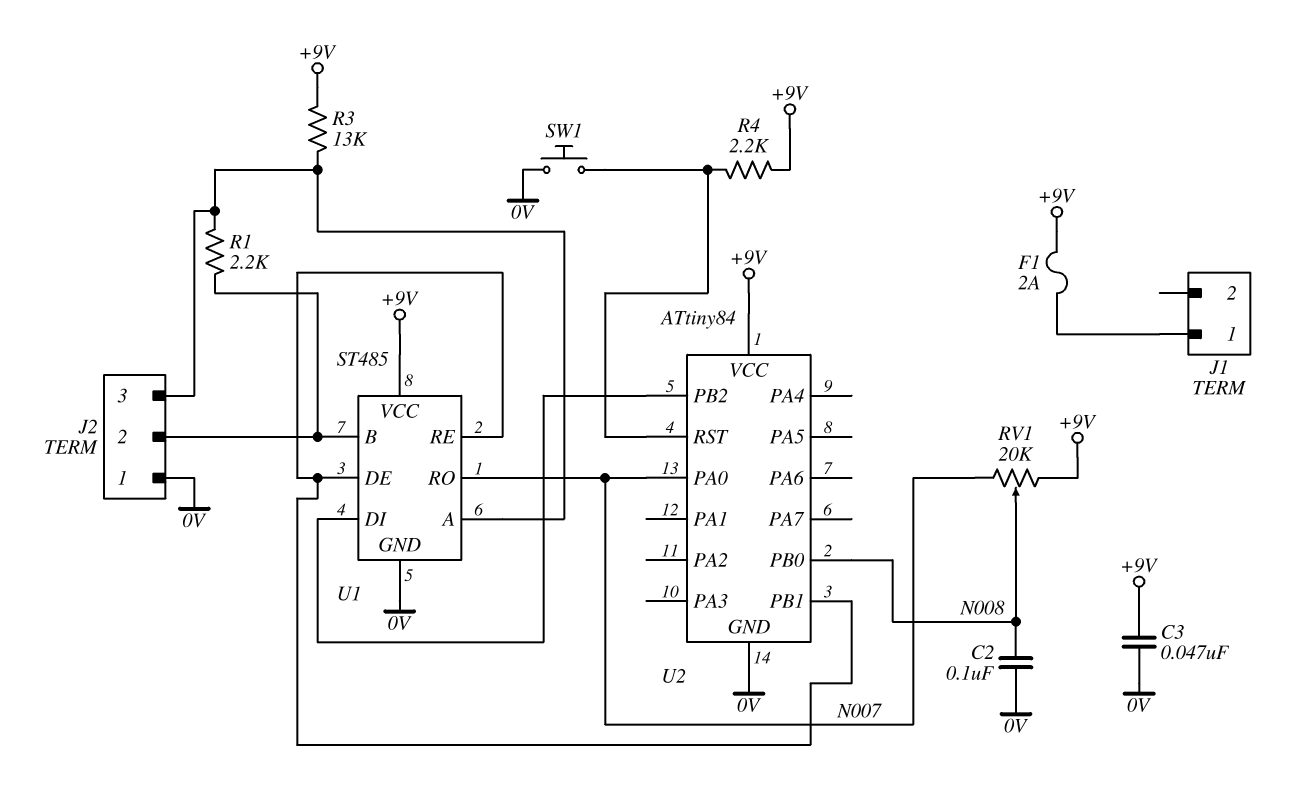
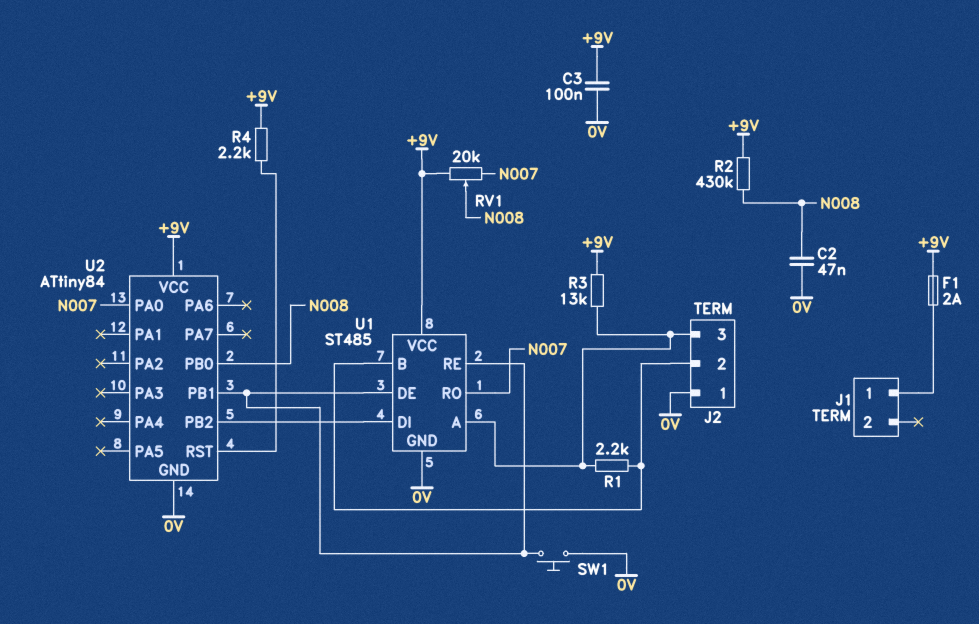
C2: 100nF (0V, N008) -> 47nF (0V, N008)
C3: 47nF (+9V, 0V) -> 100nF (+9V, 0V)
R2: none -> 430k (+9V, N008)
SW1: button (0V, U2/RST) -> button (0V, U1/DE)

